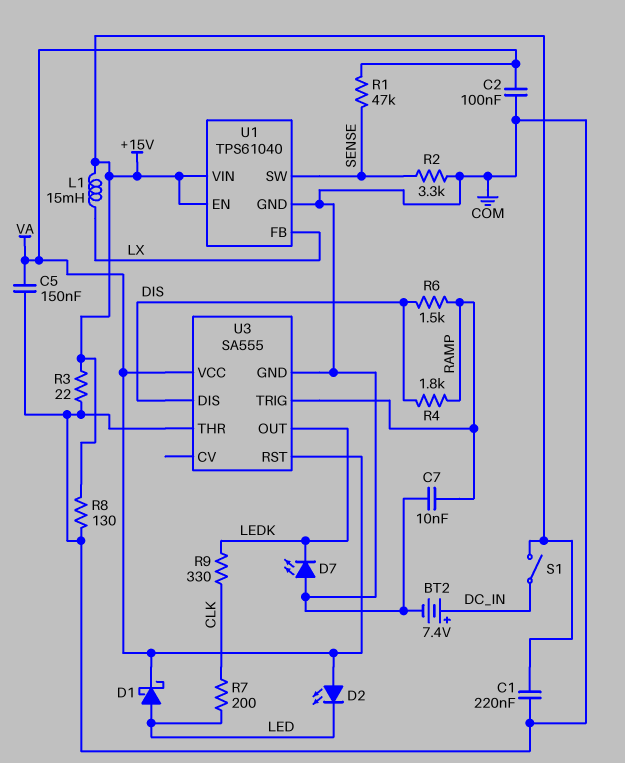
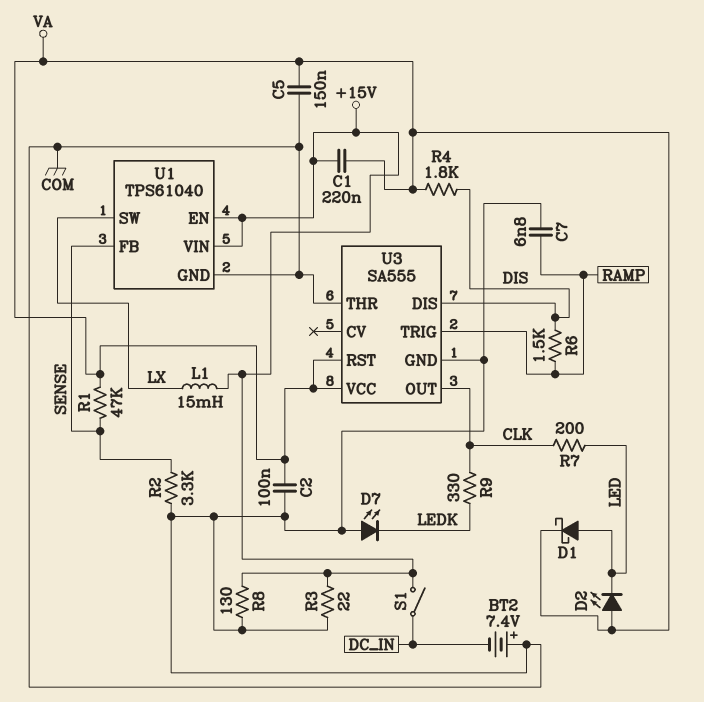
BT2: 7.4V (plus DC_IN, minus COM) -> 7.4V (plus COM, minus DC_IN)
C1: 220nF (+15V, COM) -> 220nF (+15V, VA)
C7: 10nF (COM, RAMP) -> 6.8nF (COM, RAMP)
R4: 1.8k (DIS, RAMP) -> 1.8k (DIS, VA)
U1 pin FB: LX -> SENSE
U1 pin SW: SENSE -> LX
U3 pin OUT: LEDK -> CLK

